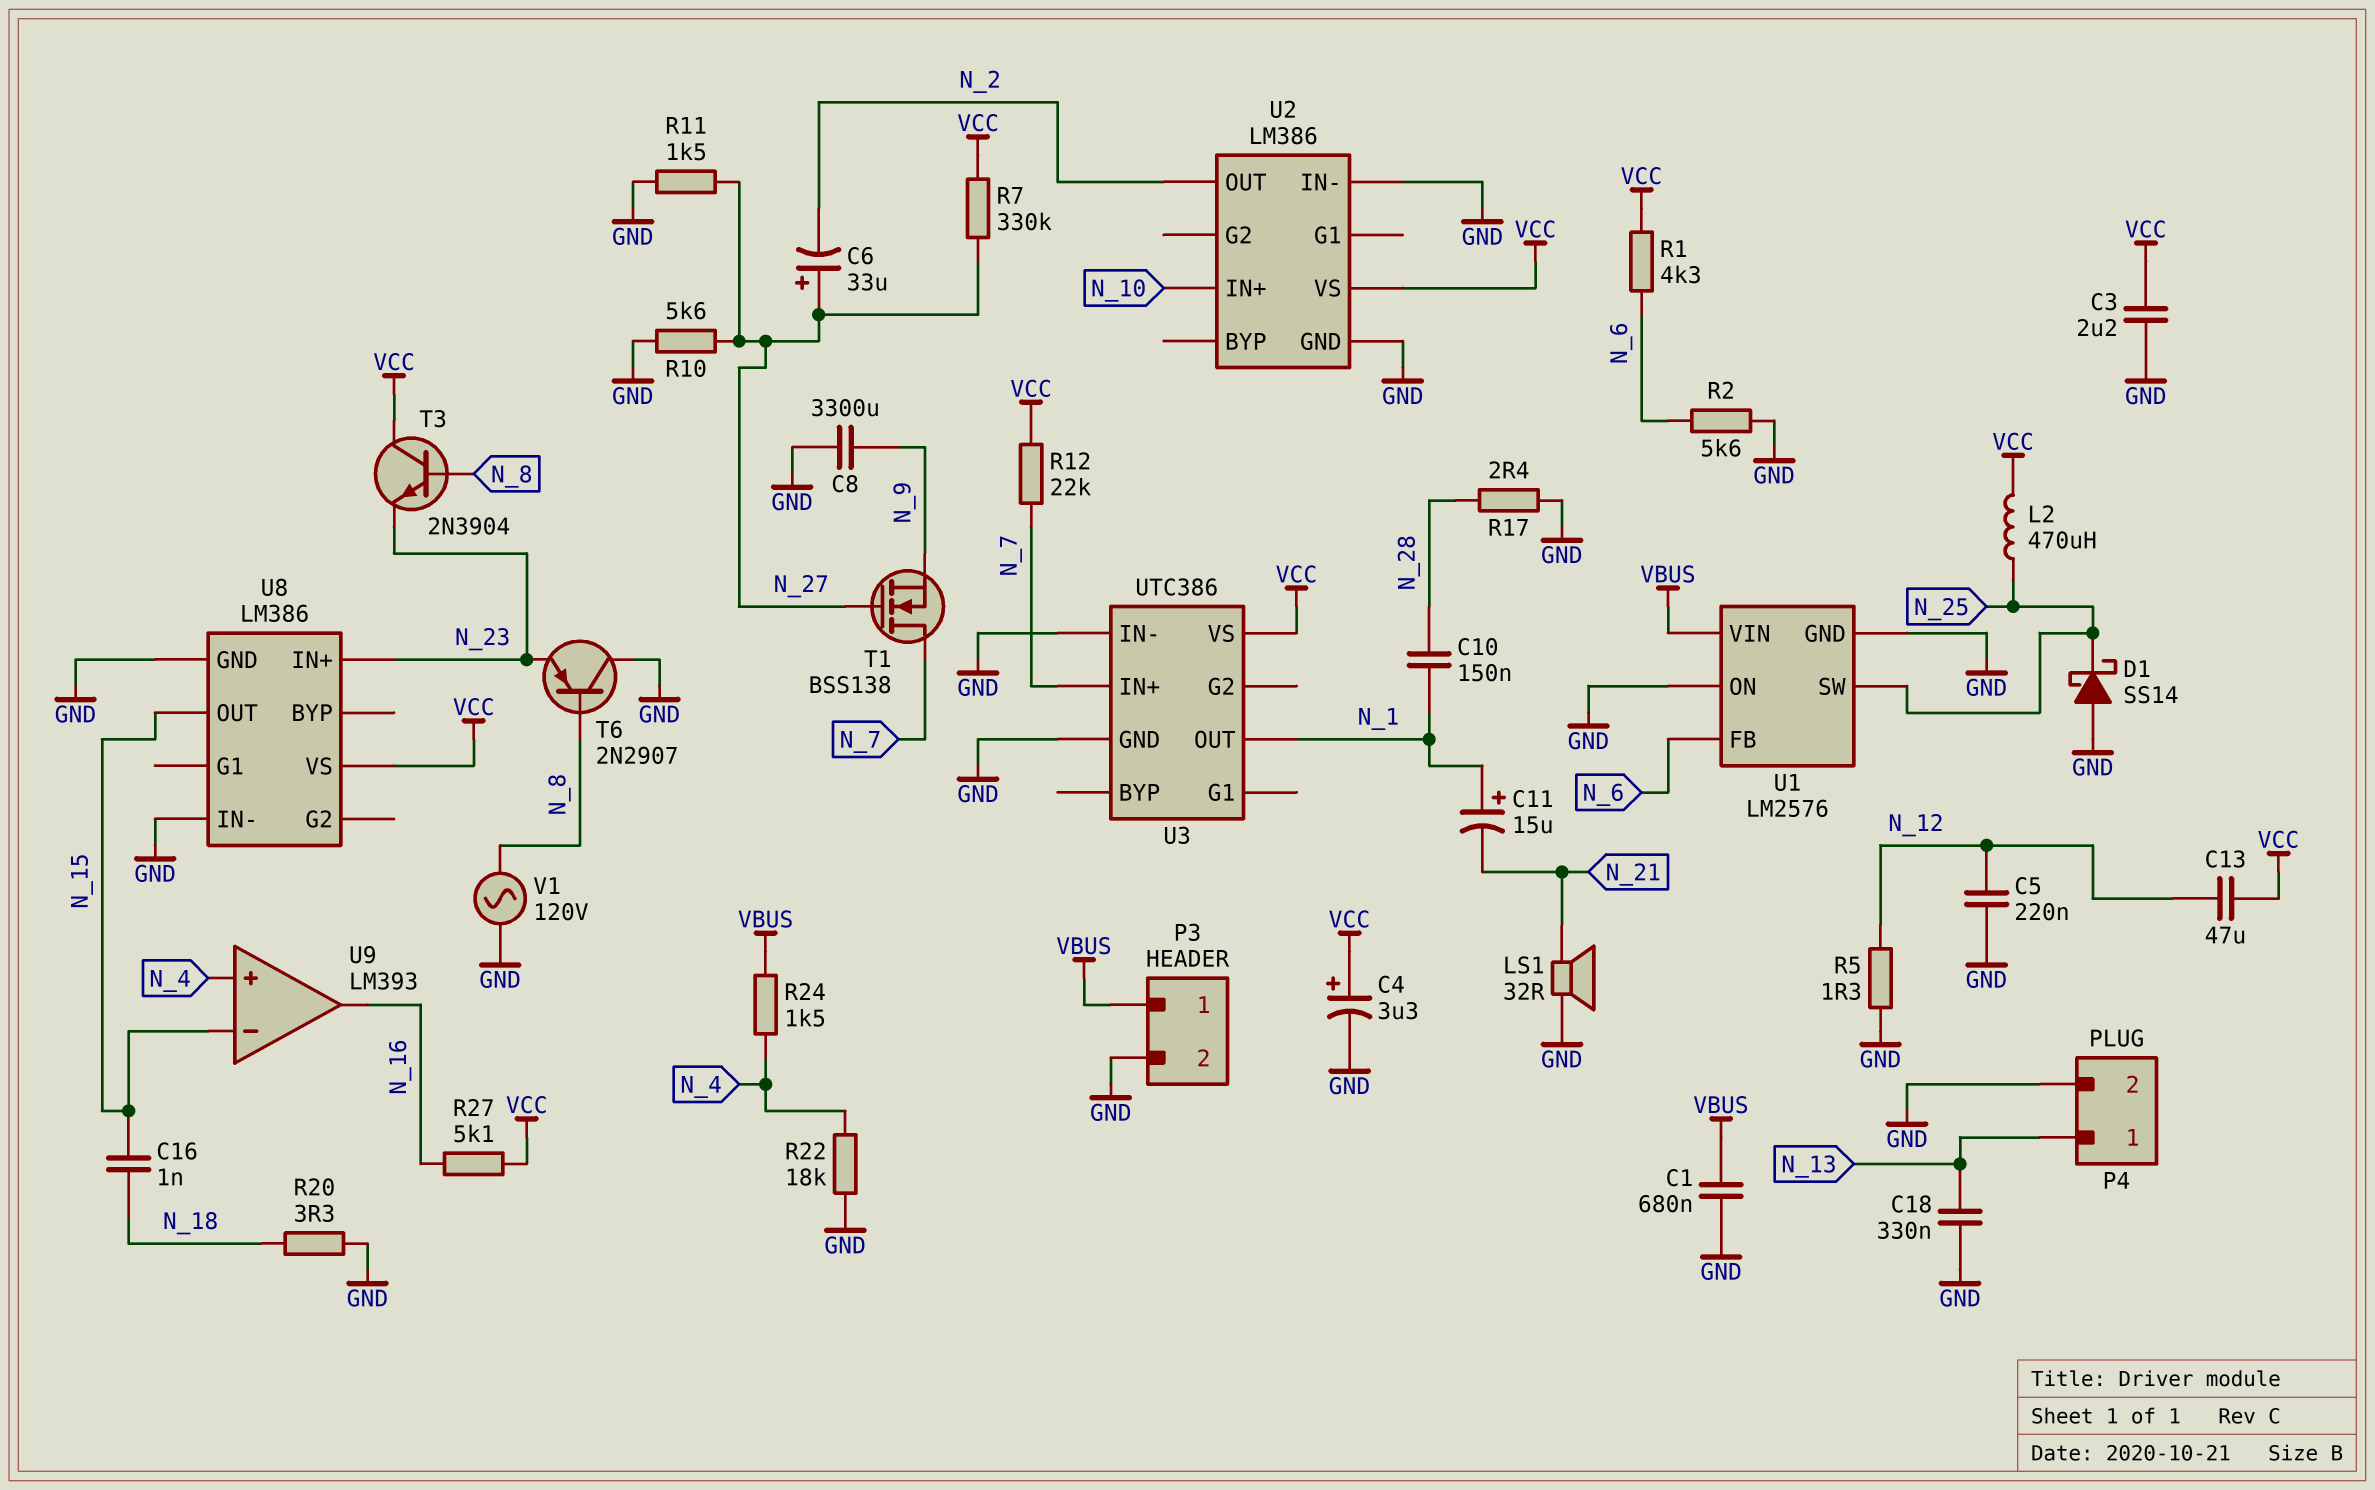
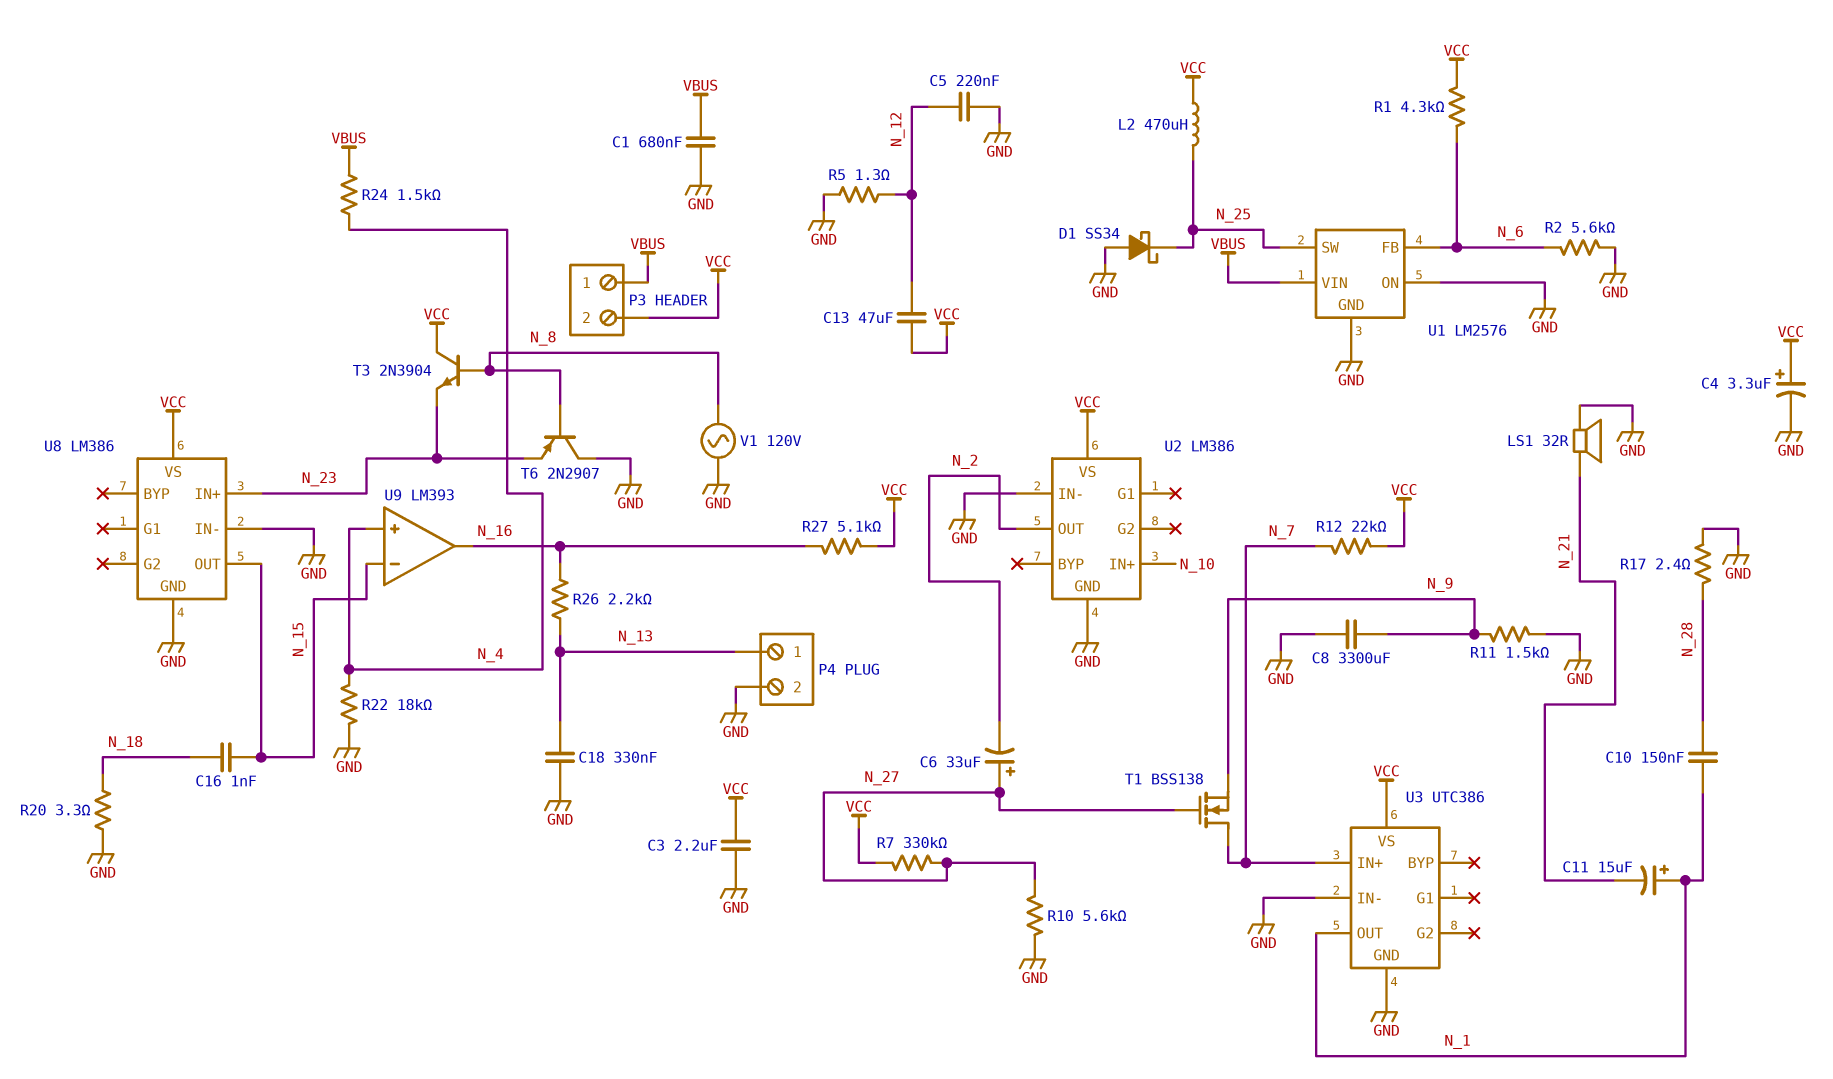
D1: schottky SS14 (A GND, K N_25) -> schottky SS34 (A GND, K N_25)
P3 pin 2: GND -> VCC
R11: 1.5k (GND, N_27) -> 1.5k (GND, N_9)
R26: none -> 2.2k (N_13, N_16)

